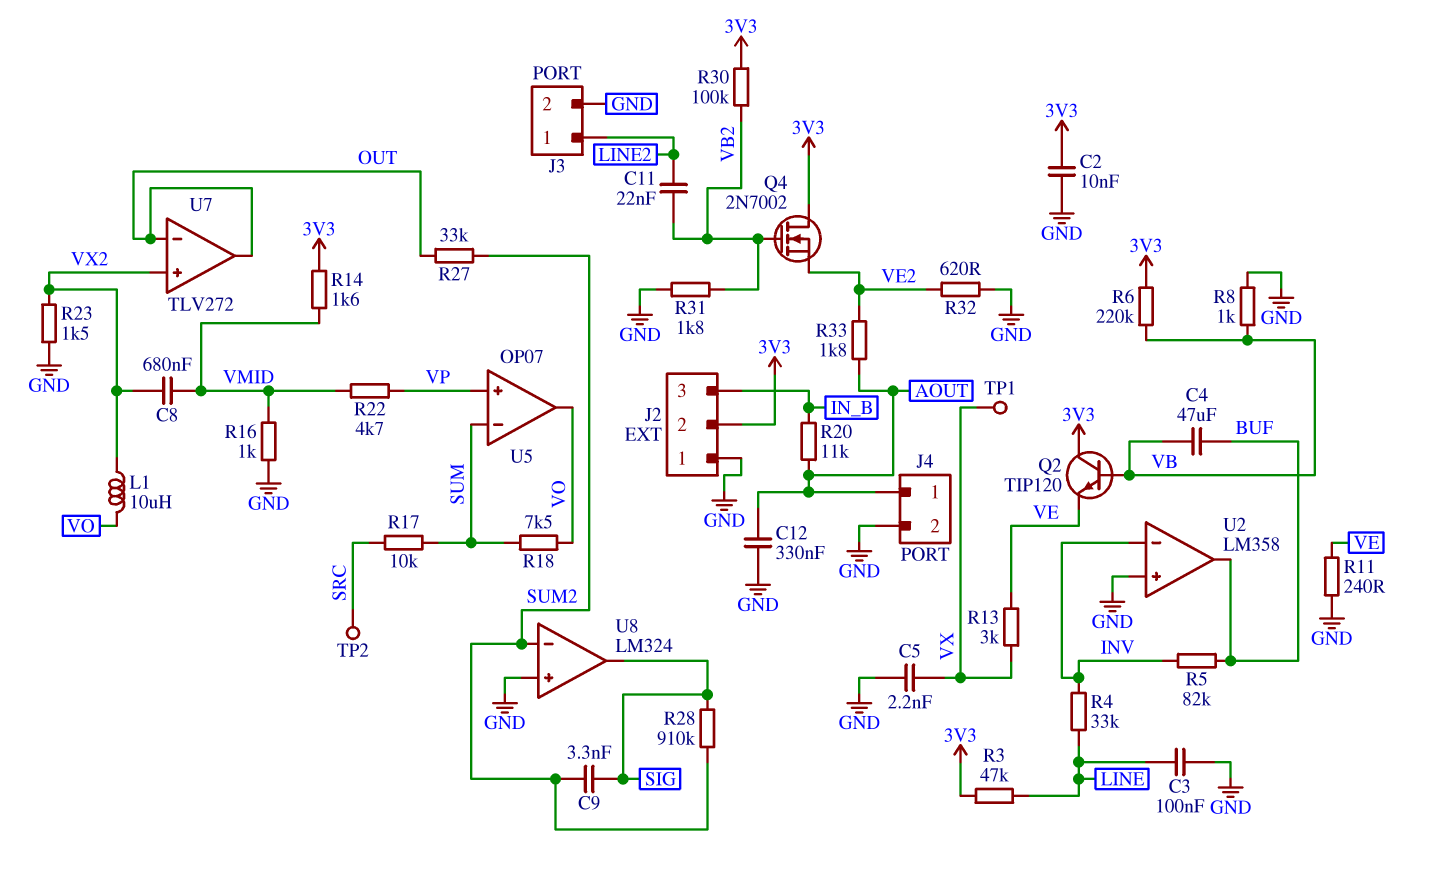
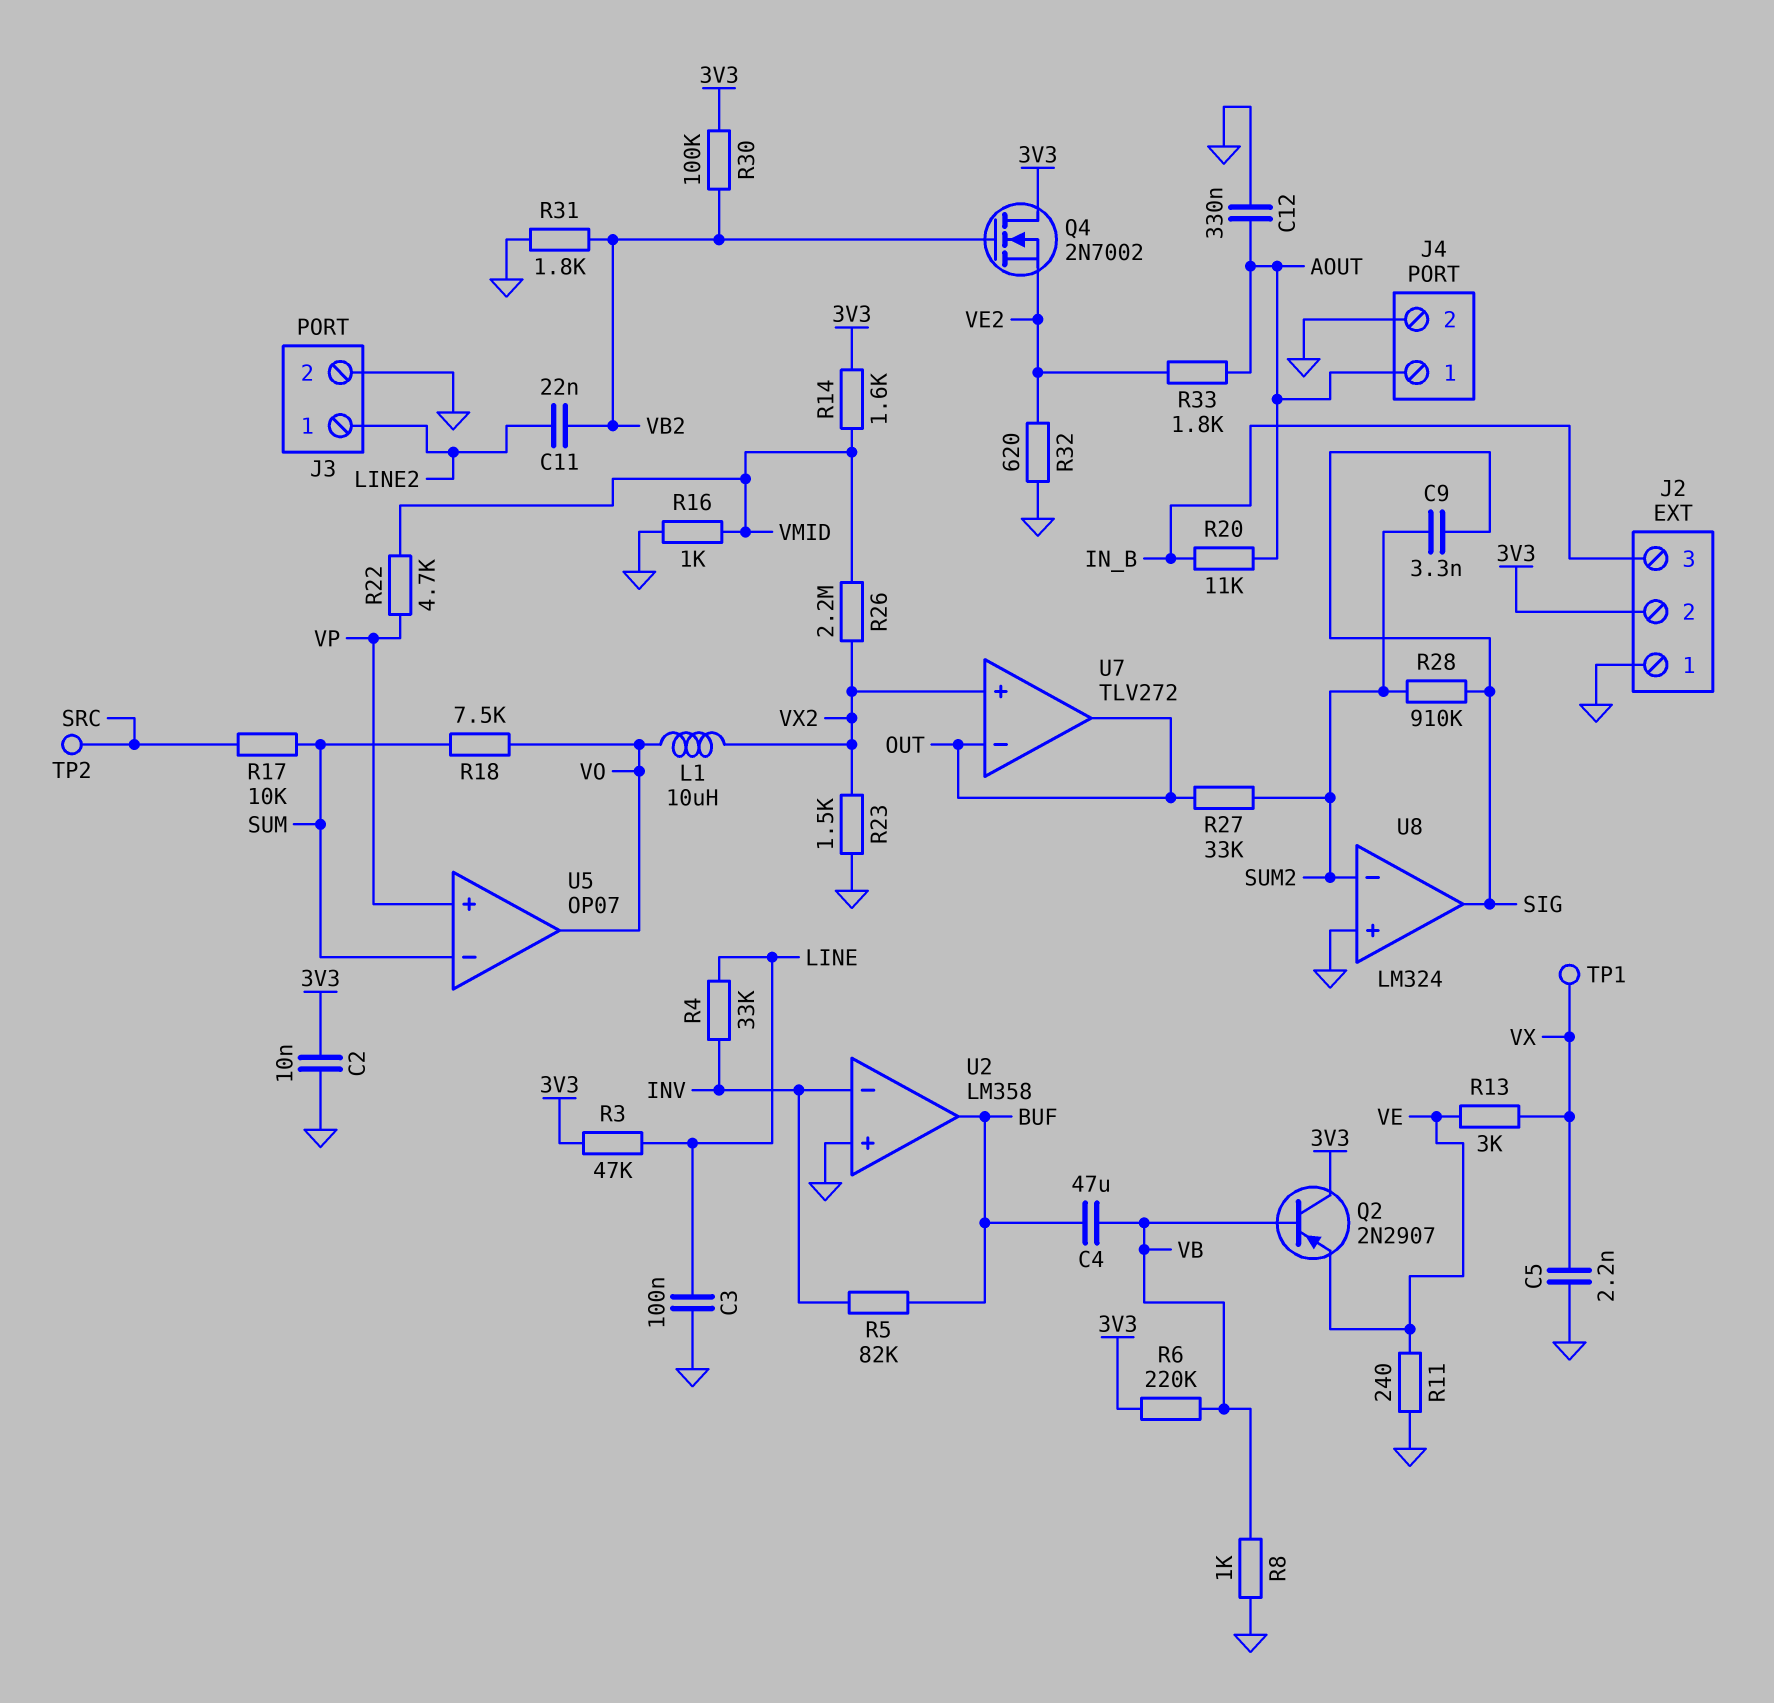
C8: 680nF (VMID, VX2) -> none
Q2: NPN TIP120 (B VB, C 3V3, E VE) -> PNP 2N2907 (B VB, C 3V3, E VE)
R26: none -> 2.2M (VMID, VX2)

